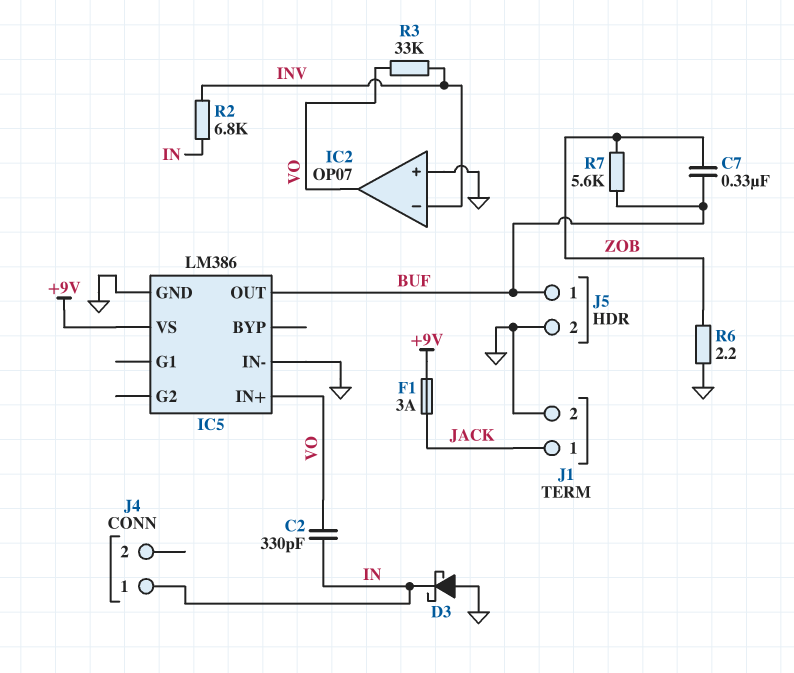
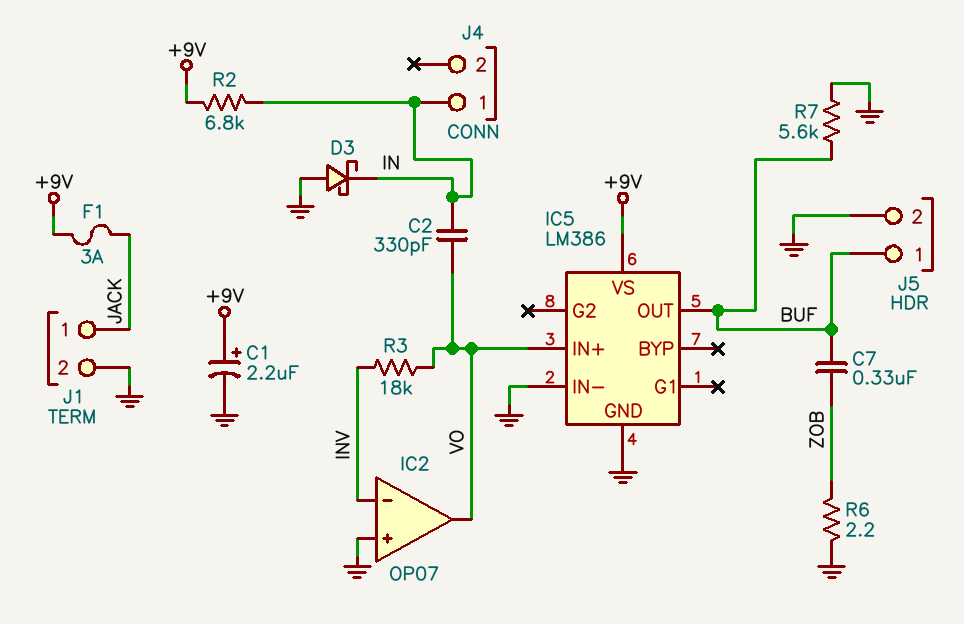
C1: none -> 2.2uF (plus +9V, minus GND)
R2: 6.8k (IN, INV) -> 6.8k (+9V, IN)
R3: 33k (INV, VO) -> 18k (INV, VO)
R7: 5.6k (BUF, ZOB) -> 5.6k (BUF, GND)

